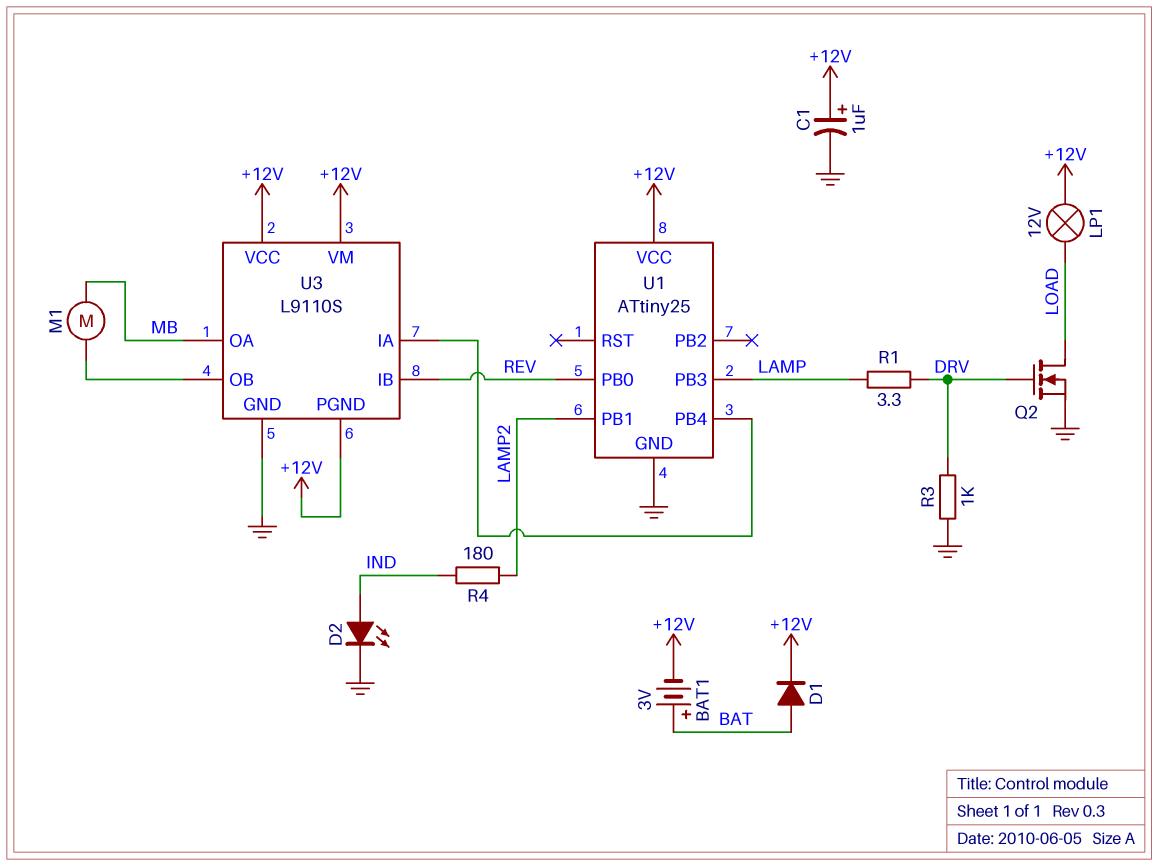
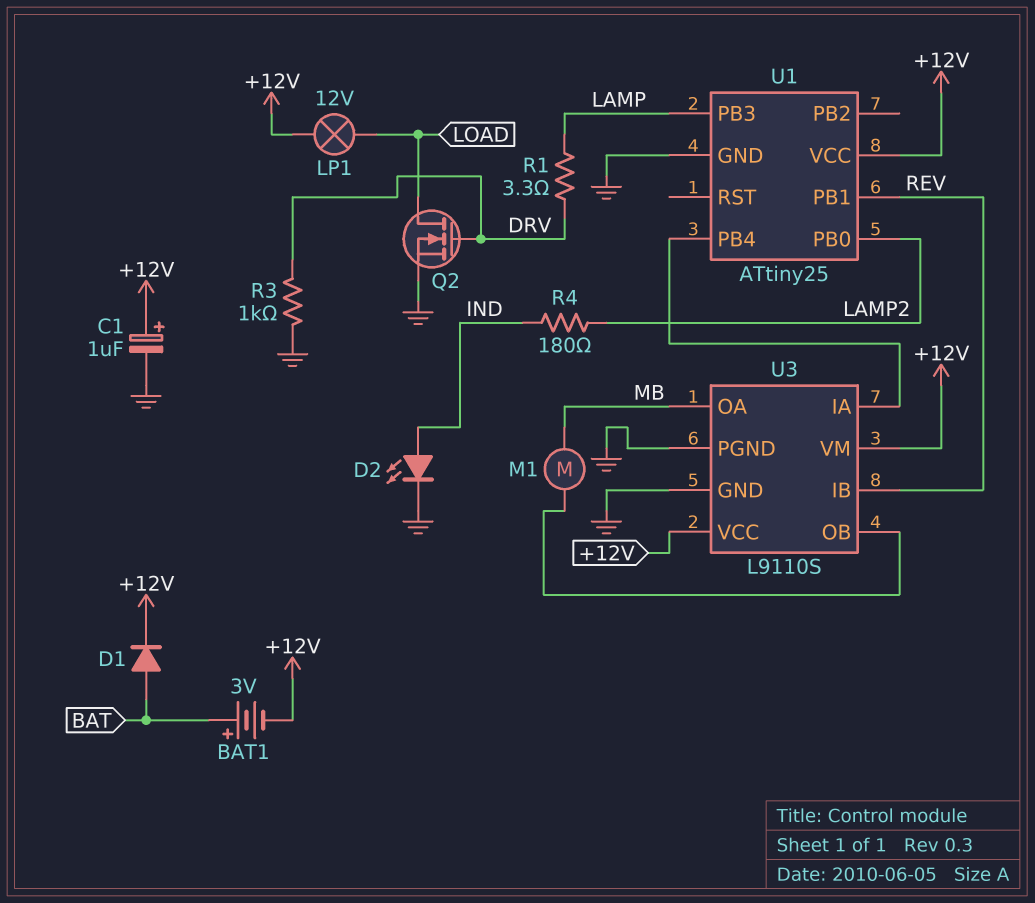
U1 pin PB0: REV -> LAMP2
U1 pin PB1: LAMP2 -> REV
U3 pin PGND: +12V -> GND

